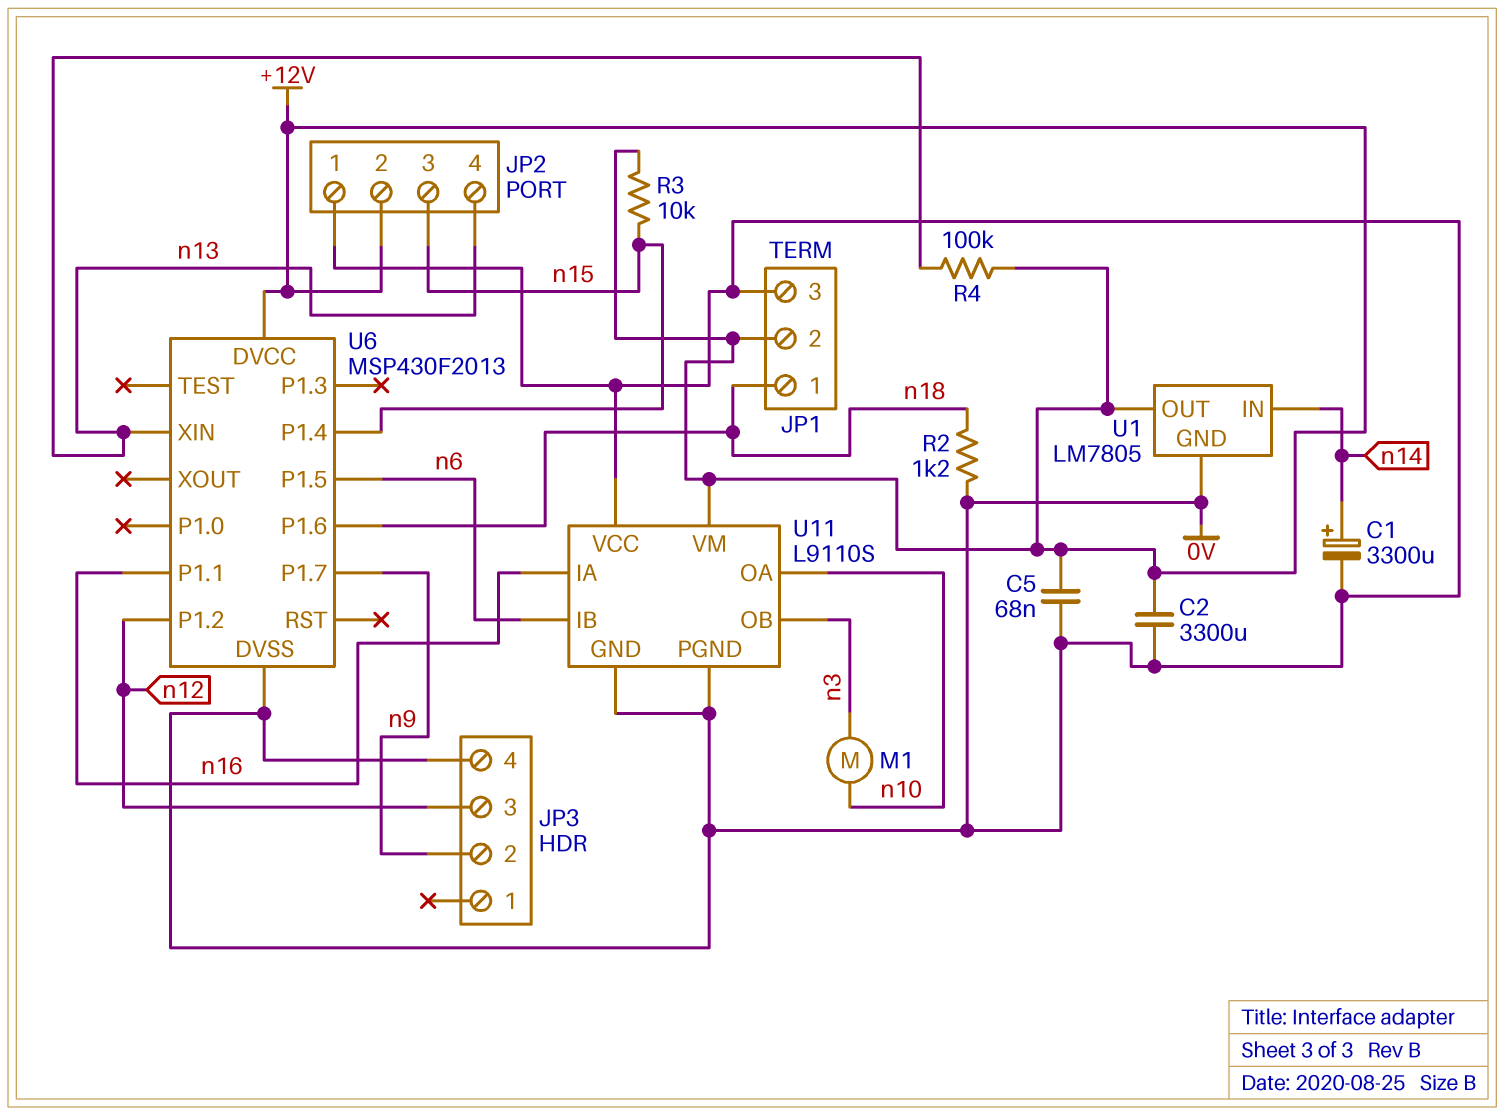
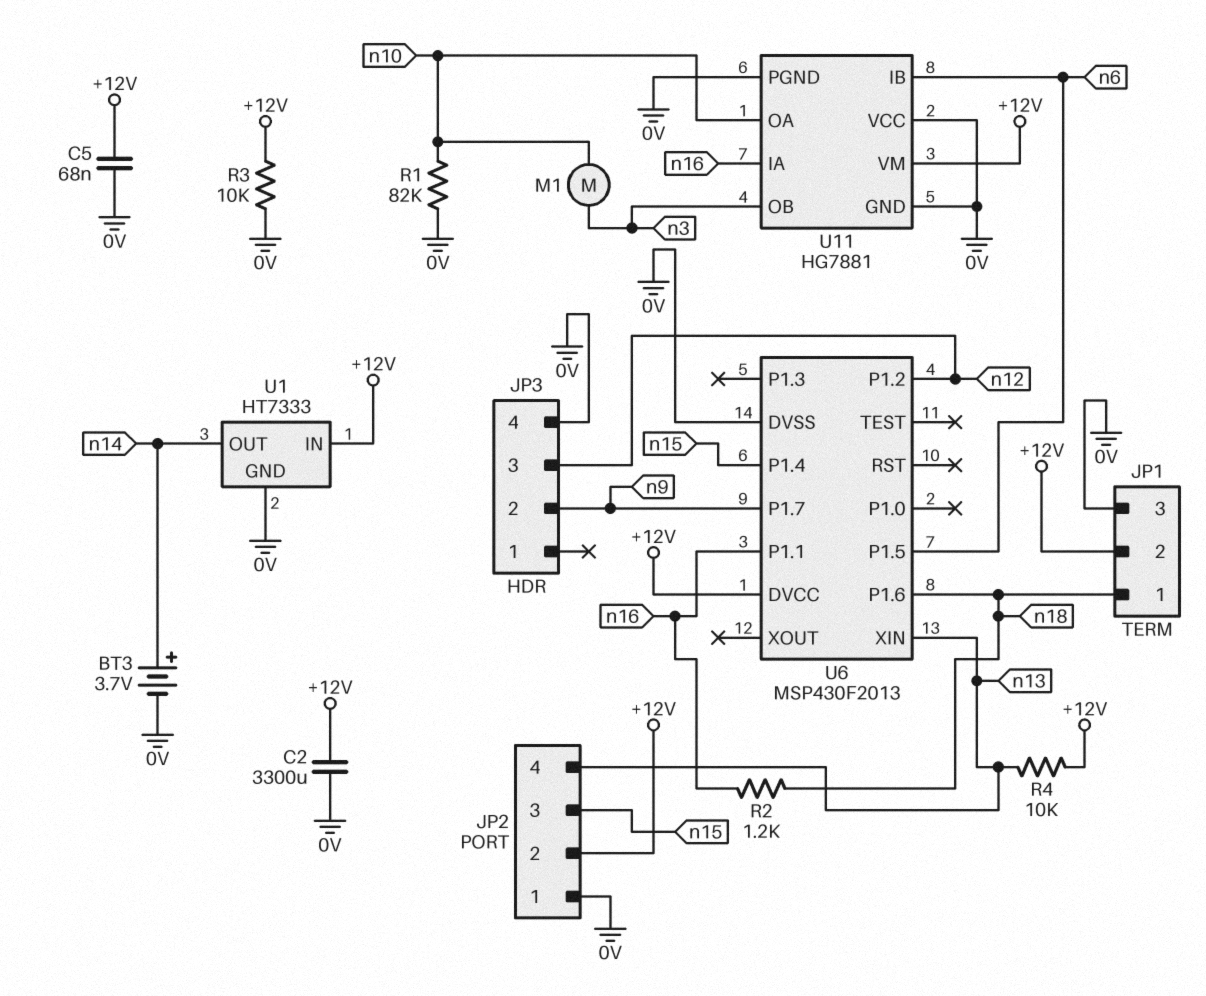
BT3: none -> 3.7V (plus n14, minus 0V)
C1: 3300uF (plus n14, minus 0V) -> none
R1: none -> 82k (0V, n10)
R2: 1.2k (0V, n18) -> 1.2k (n16, n18)
R3: 10k (+12V, n15) -> 10k (+12V, 0V)
R4: 100k (+12V, n13) -> 10k (+12V, n13)
U1: LM7805 -> HT7333
U1 pin IN: n14 -> +12V
U1 pin OUT: +12V -> n14
U11: L9110S -> HG7881

